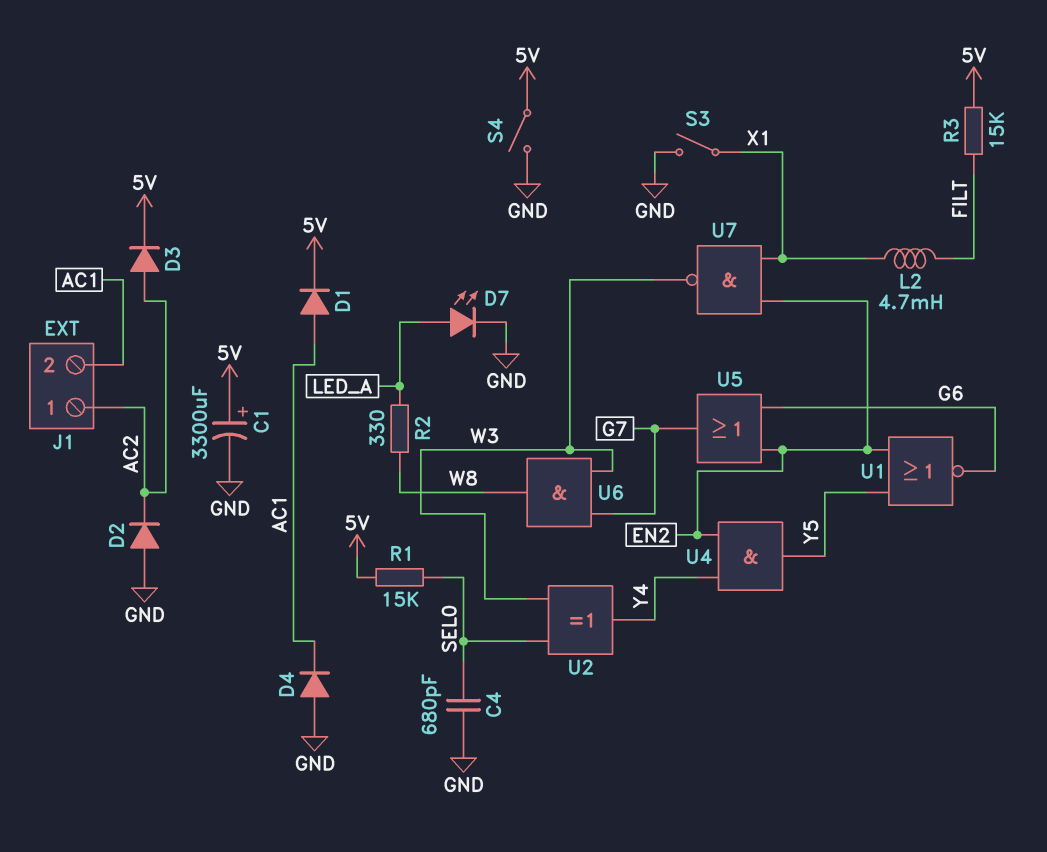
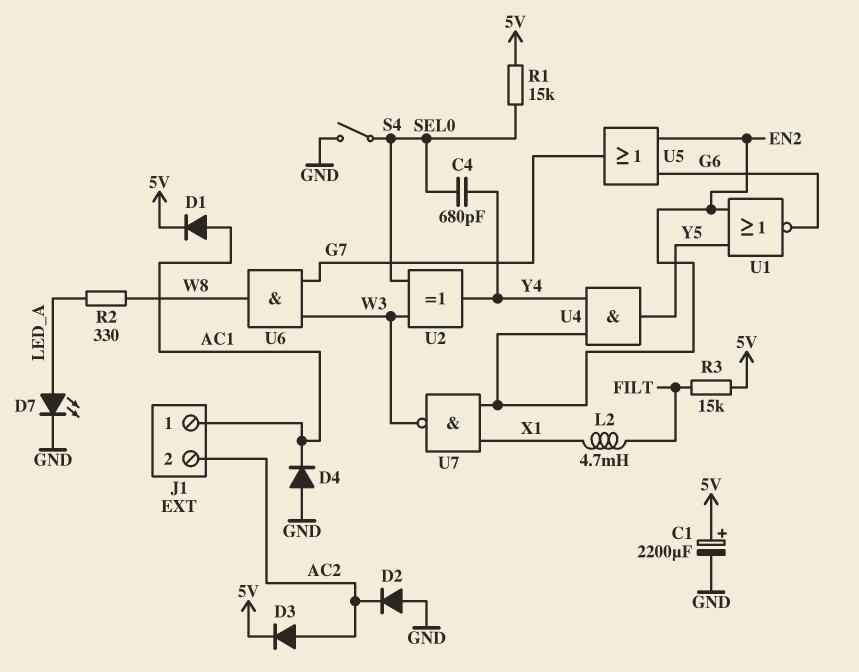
C1: 3300uF (plus 5V, minus GND) -> 2200uF (plus 5V, minus GND)
C4: 680pF (GND, SEL0) -> 680pF (SEL0, Y4)
J1 pin 1: AC2 -> AC1
J1 pin 2: AC1 -> AC2
S3: switch (GND, X1) -> none
S4: switch (5V, GND) -> switch (GND, SEL0)

